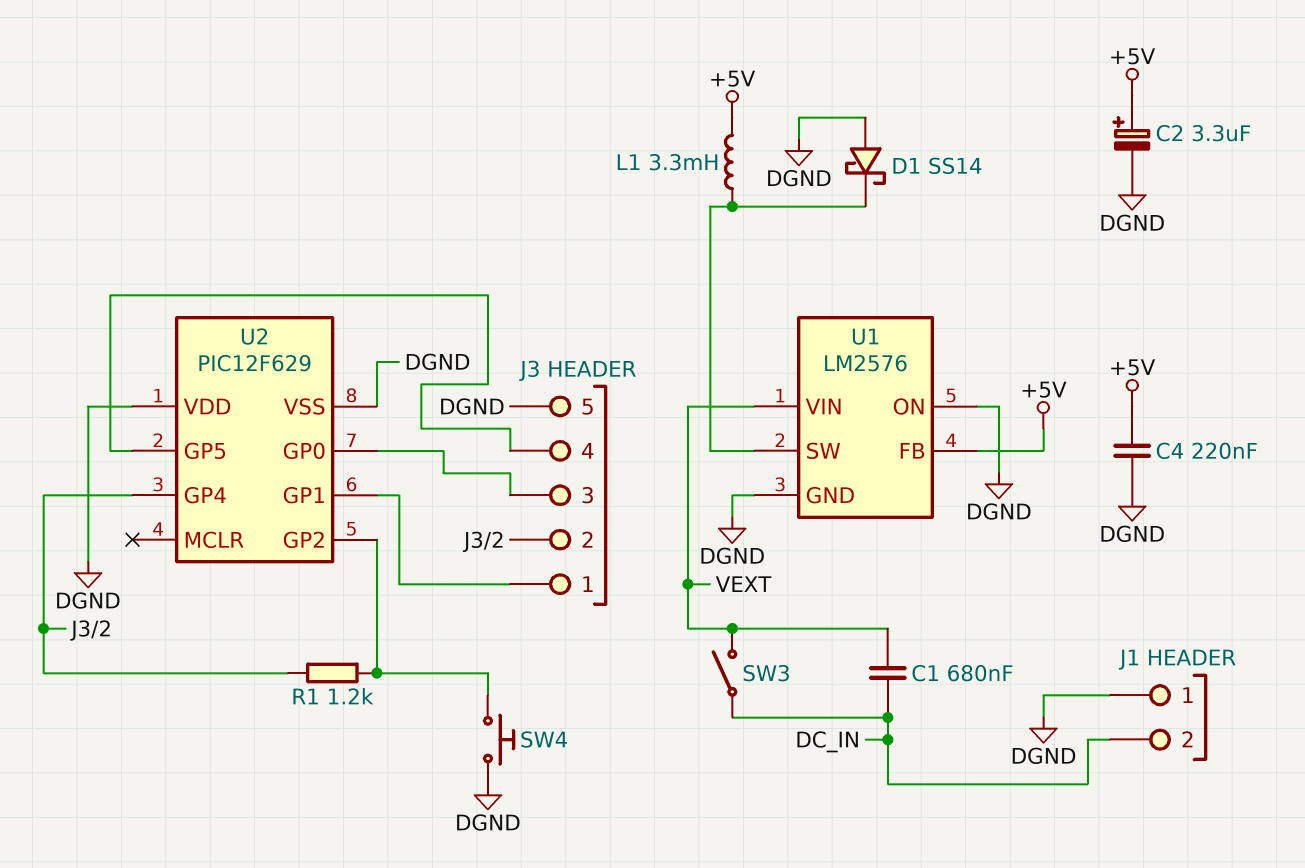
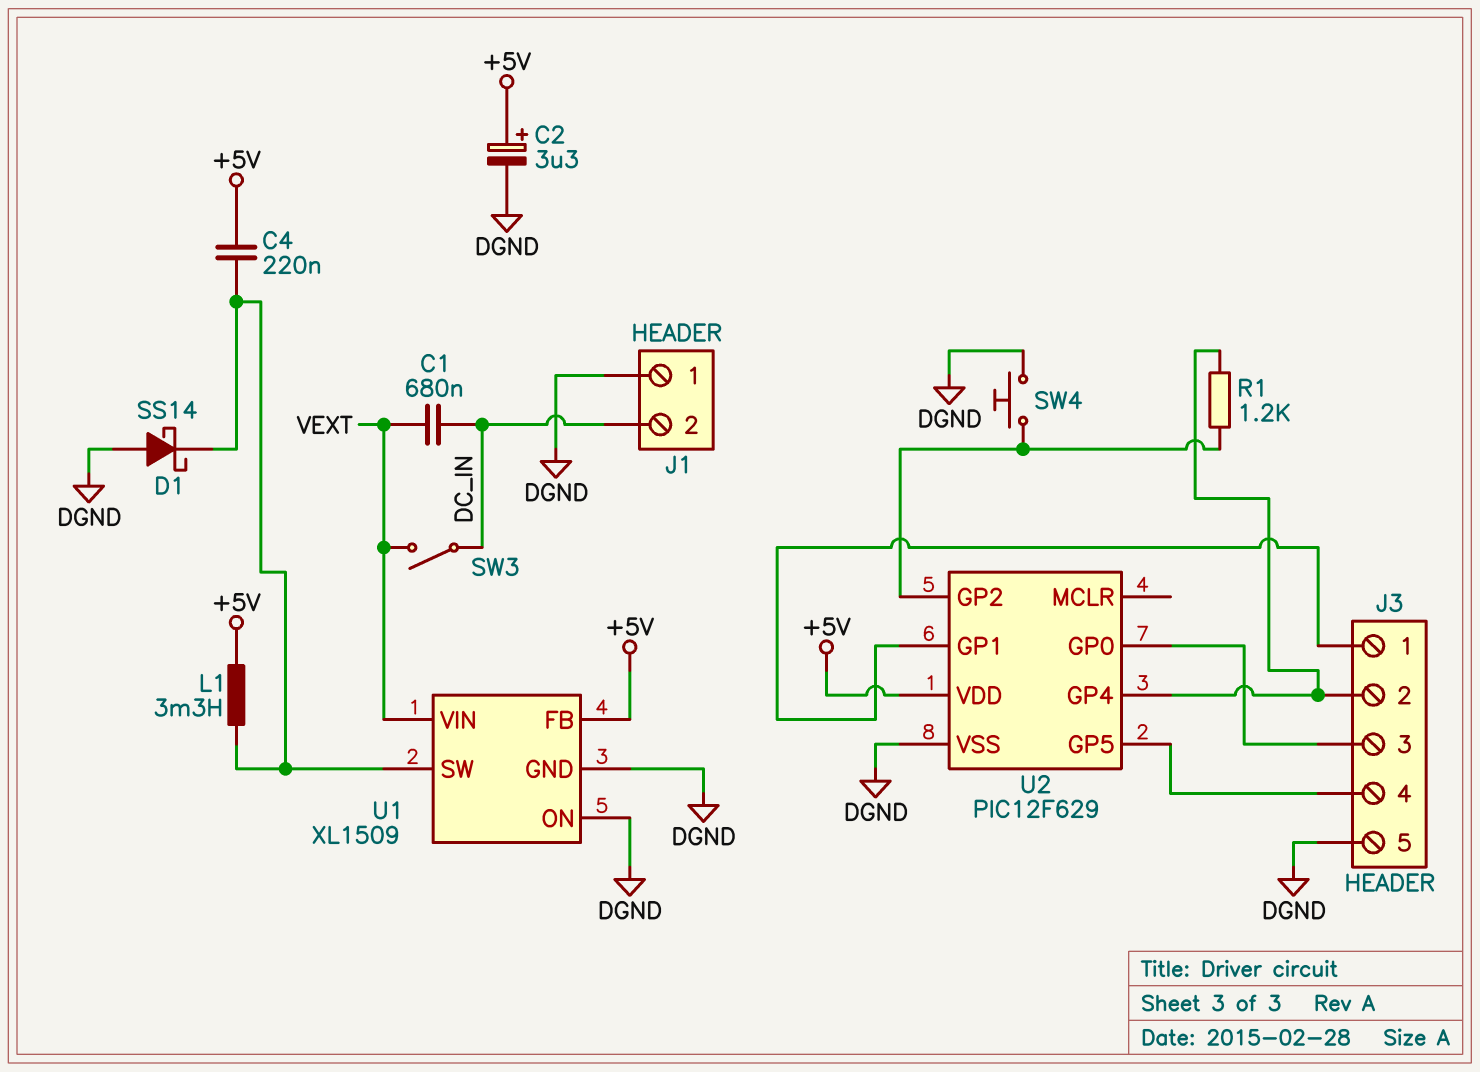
C4: 220nF (+5V, DGND) -> 220nF (+5V, U1/SW)
U1: LM2576 -> XL1509
U2 pin VDD: DGND -> +5V

